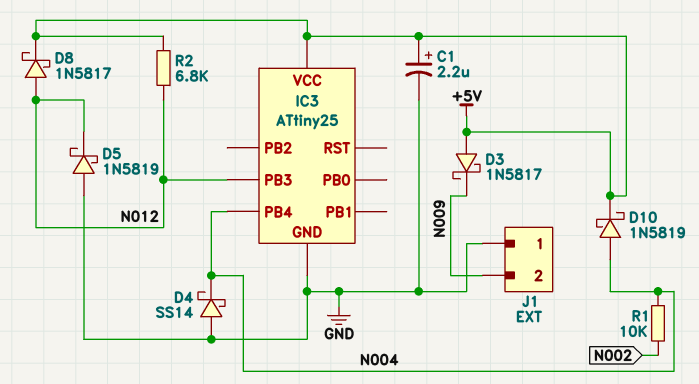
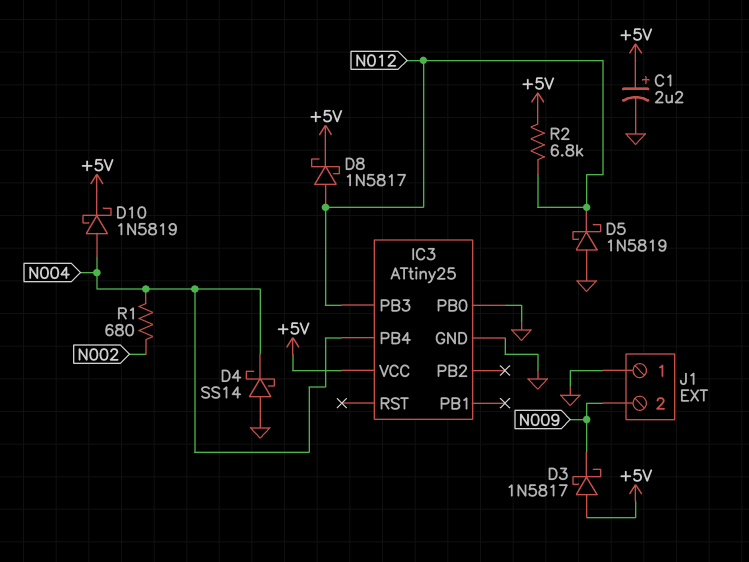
IC3 pin PB0: none -> GND
R1: 10k (N002, N004) -> 680 (N002, N004)

